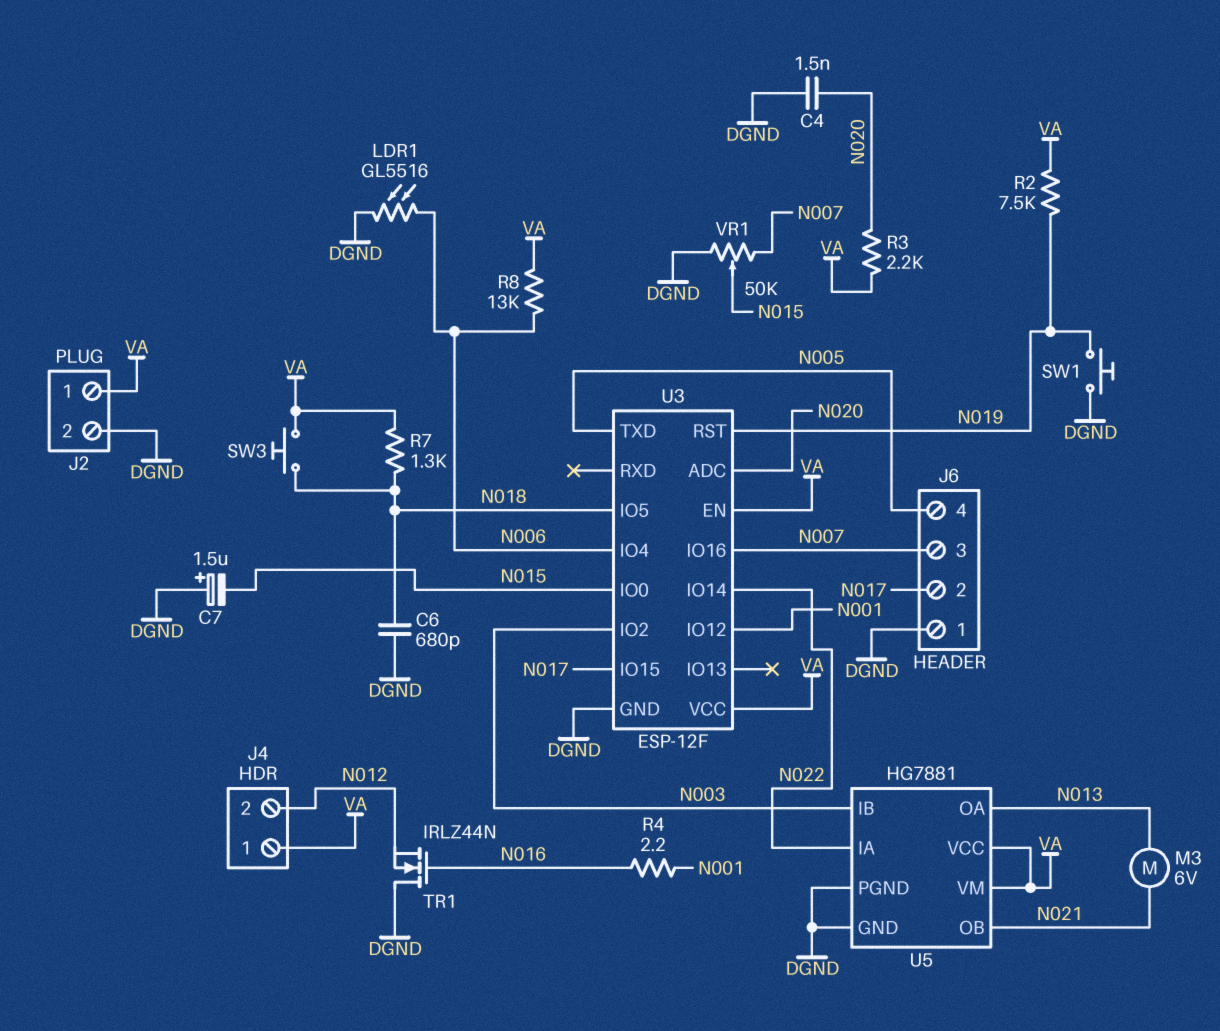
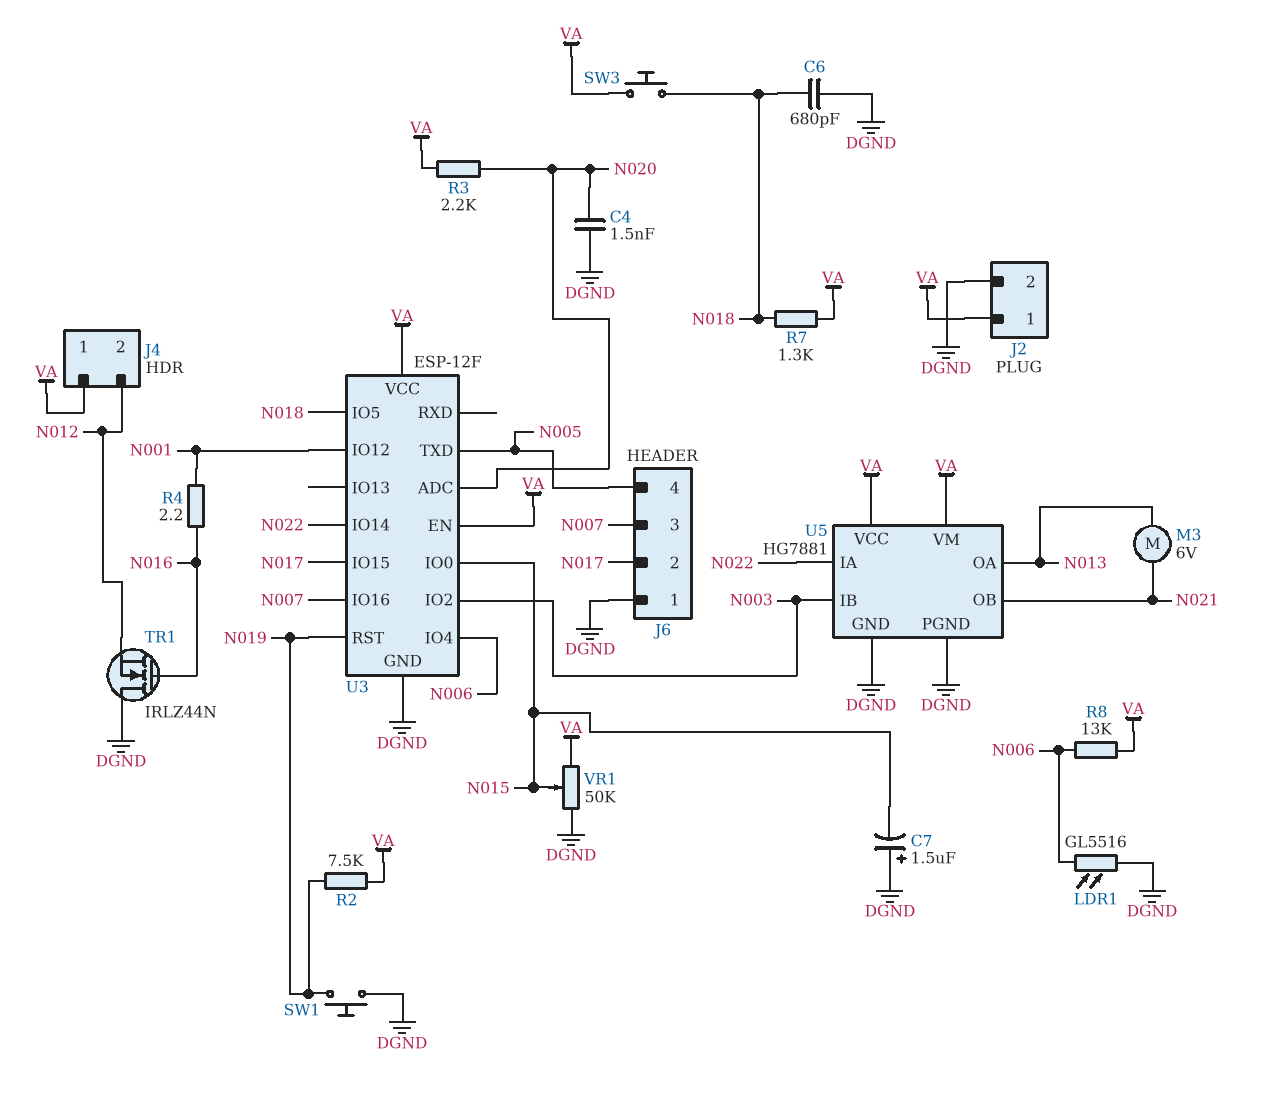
VR1: 50k (DGND, N007, wiper N015) -> 50k (DGND, VA, wiper N015)

